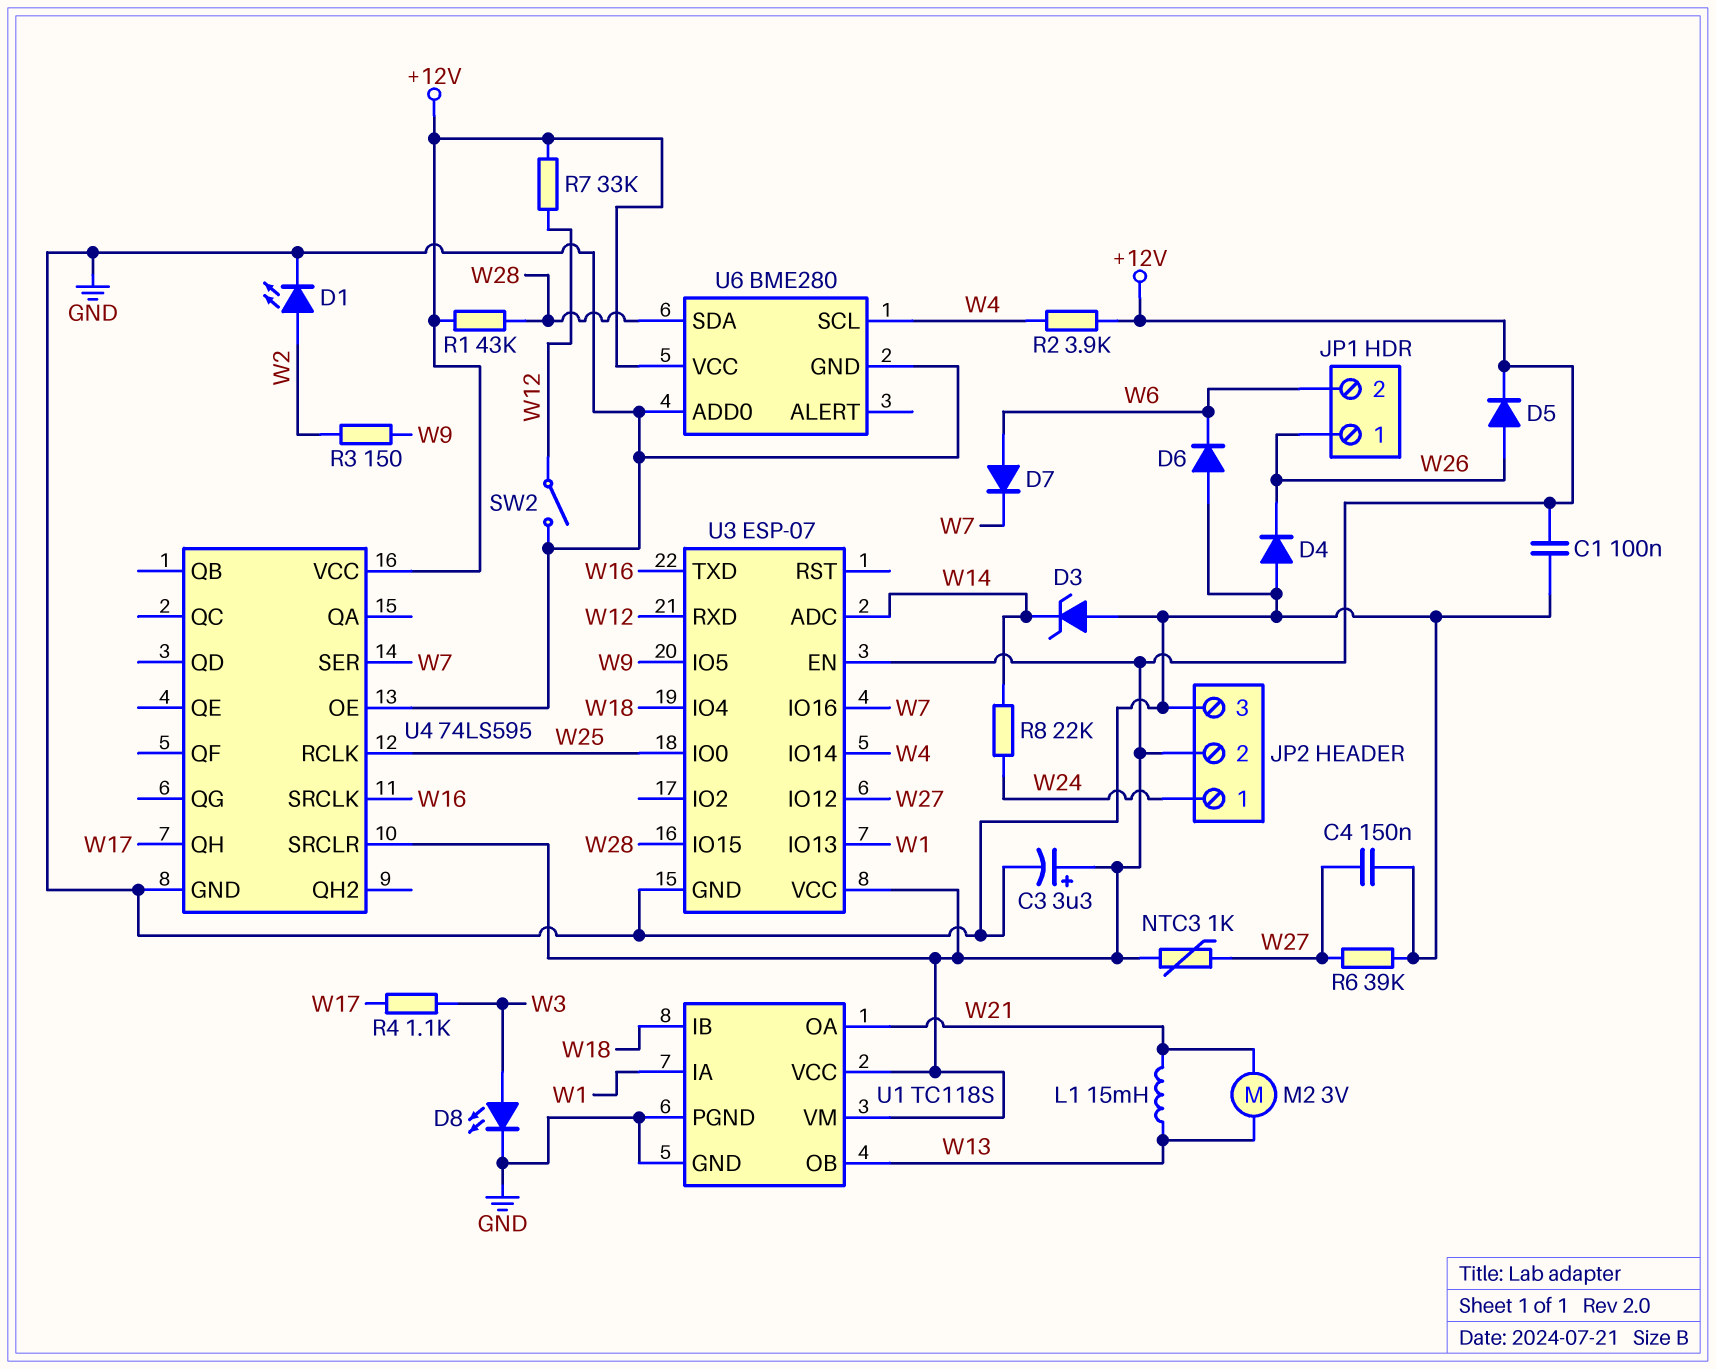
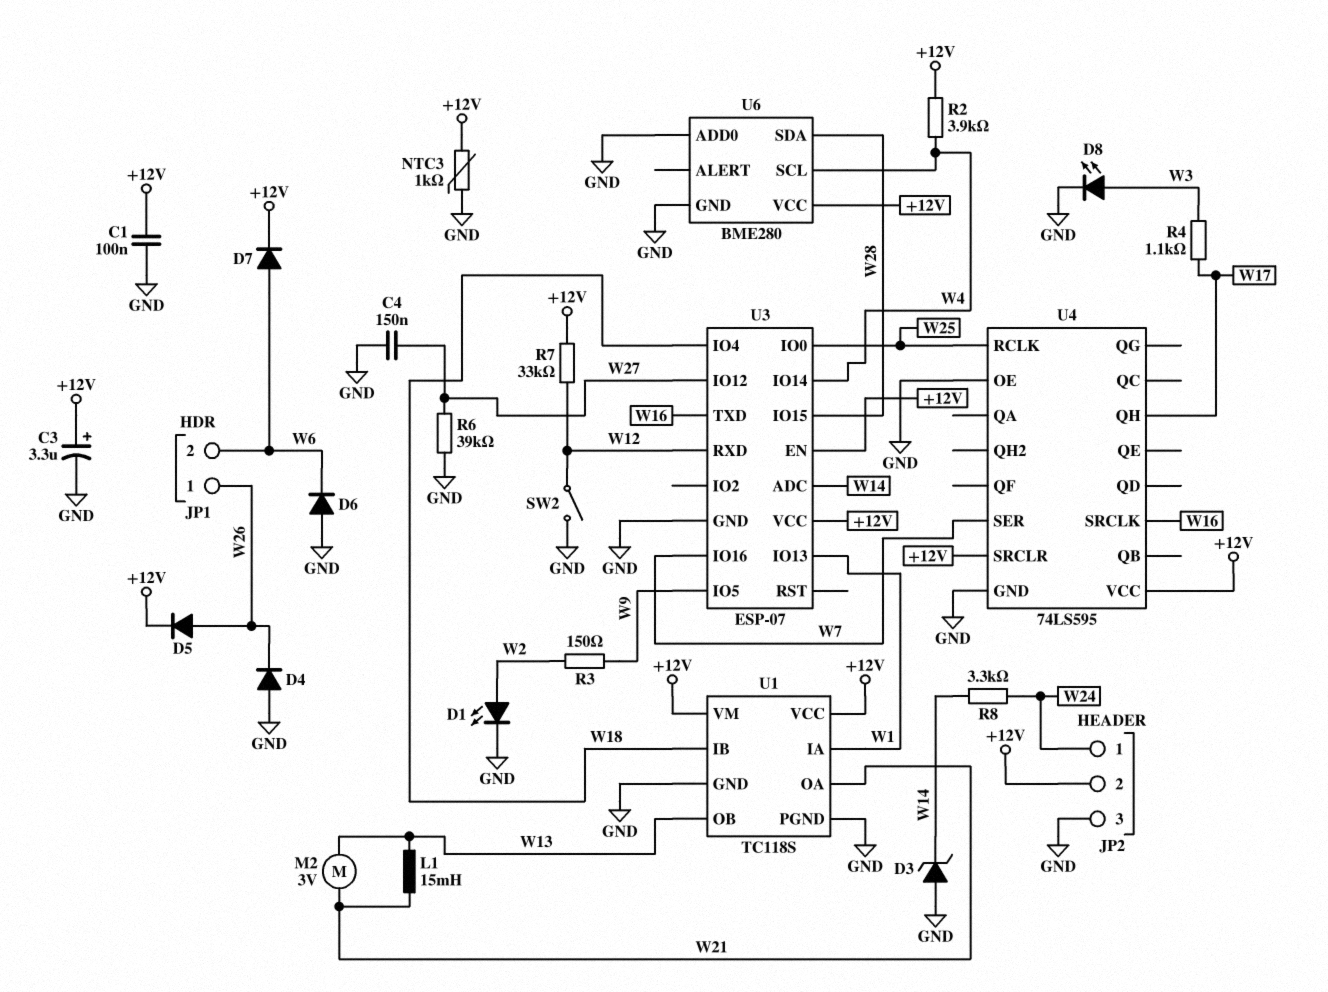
D7: diode (A W6, K W7) -> diode (A W6, K +12V)
NTC3: 1k (+12V, W27) -> 1k (+12V, GND)
R1: 43k (+12V, W28) -> none
R8: 22k (W14, W24) -> 3.3k (W14, W24)

